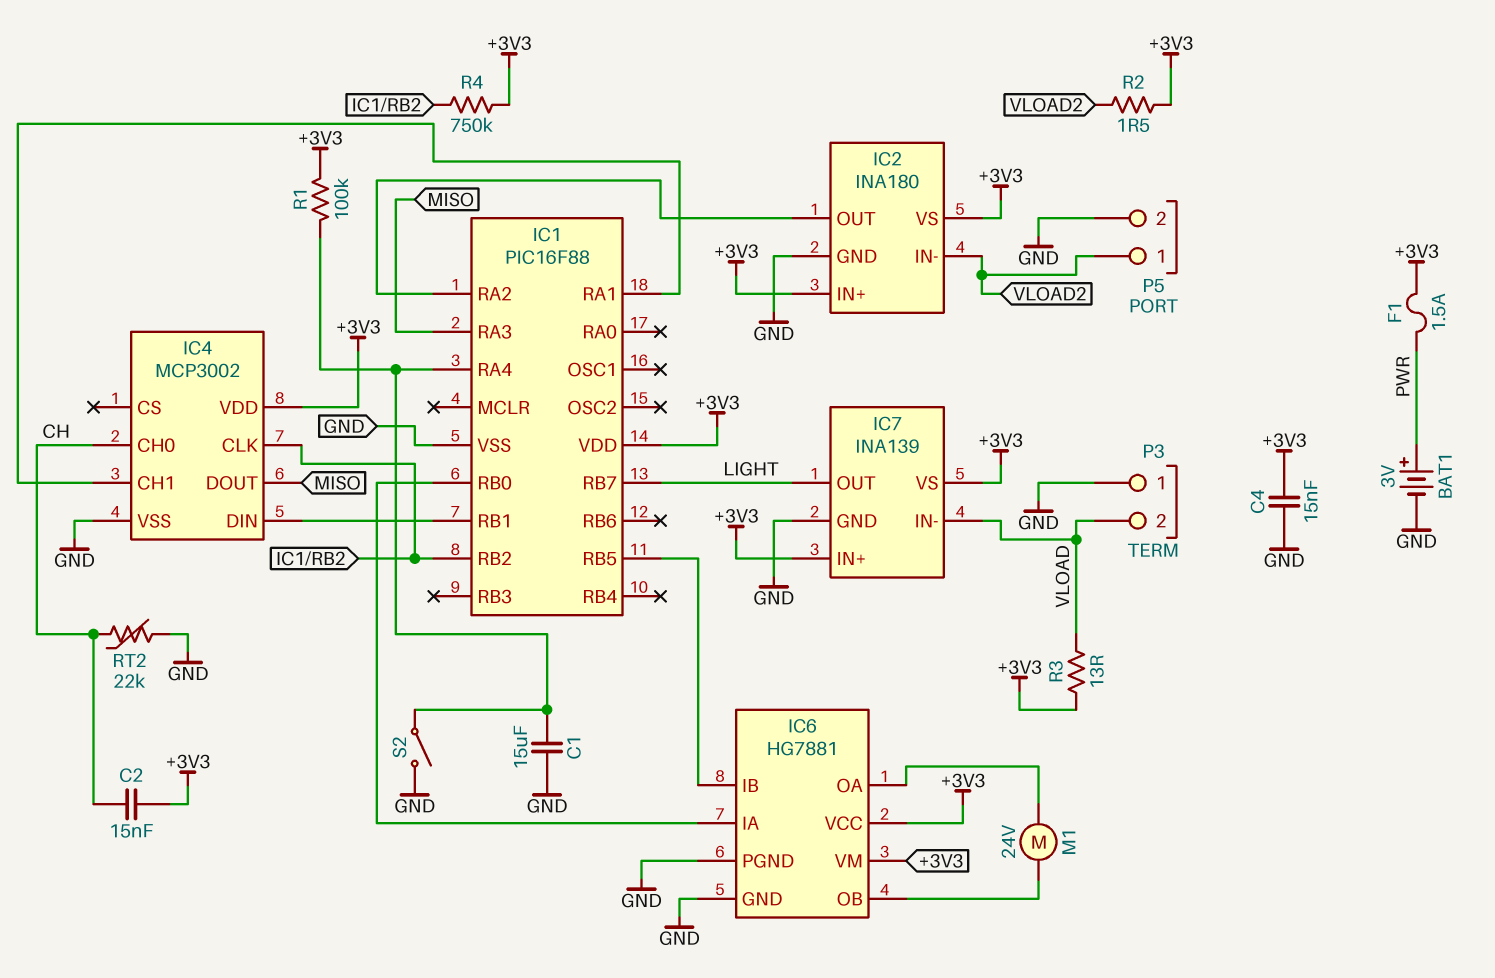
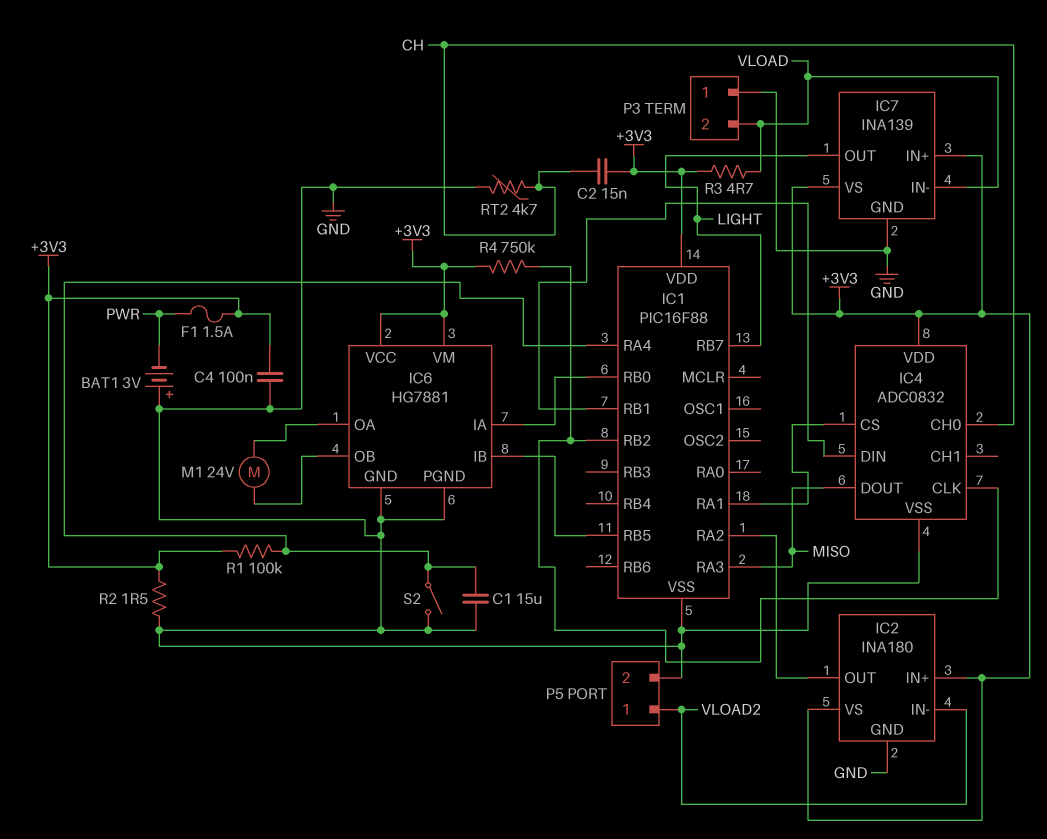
BAT1: 3V (plus PWR, minus GND) -> 3V (plus GND, minus PWR)
C4: 15nF (+3V3, GND) -> 100nF (+3V3, GND)
IC4: MCP3002 -> ADC0832
IC4 pin CH1: IC1/RA1 -> none
IC4 pin CS: none -> IC1/RA1
R2: 1.5 (+3V3, VLOAD2) -> 1.5 (+3V3, GND)
R3: 13 (+3V3, VLOAD) -> 4.7 (+3V3, VLOAD)
RT2: 22k (CH, GND) -> 4.7k (CH, GND)

